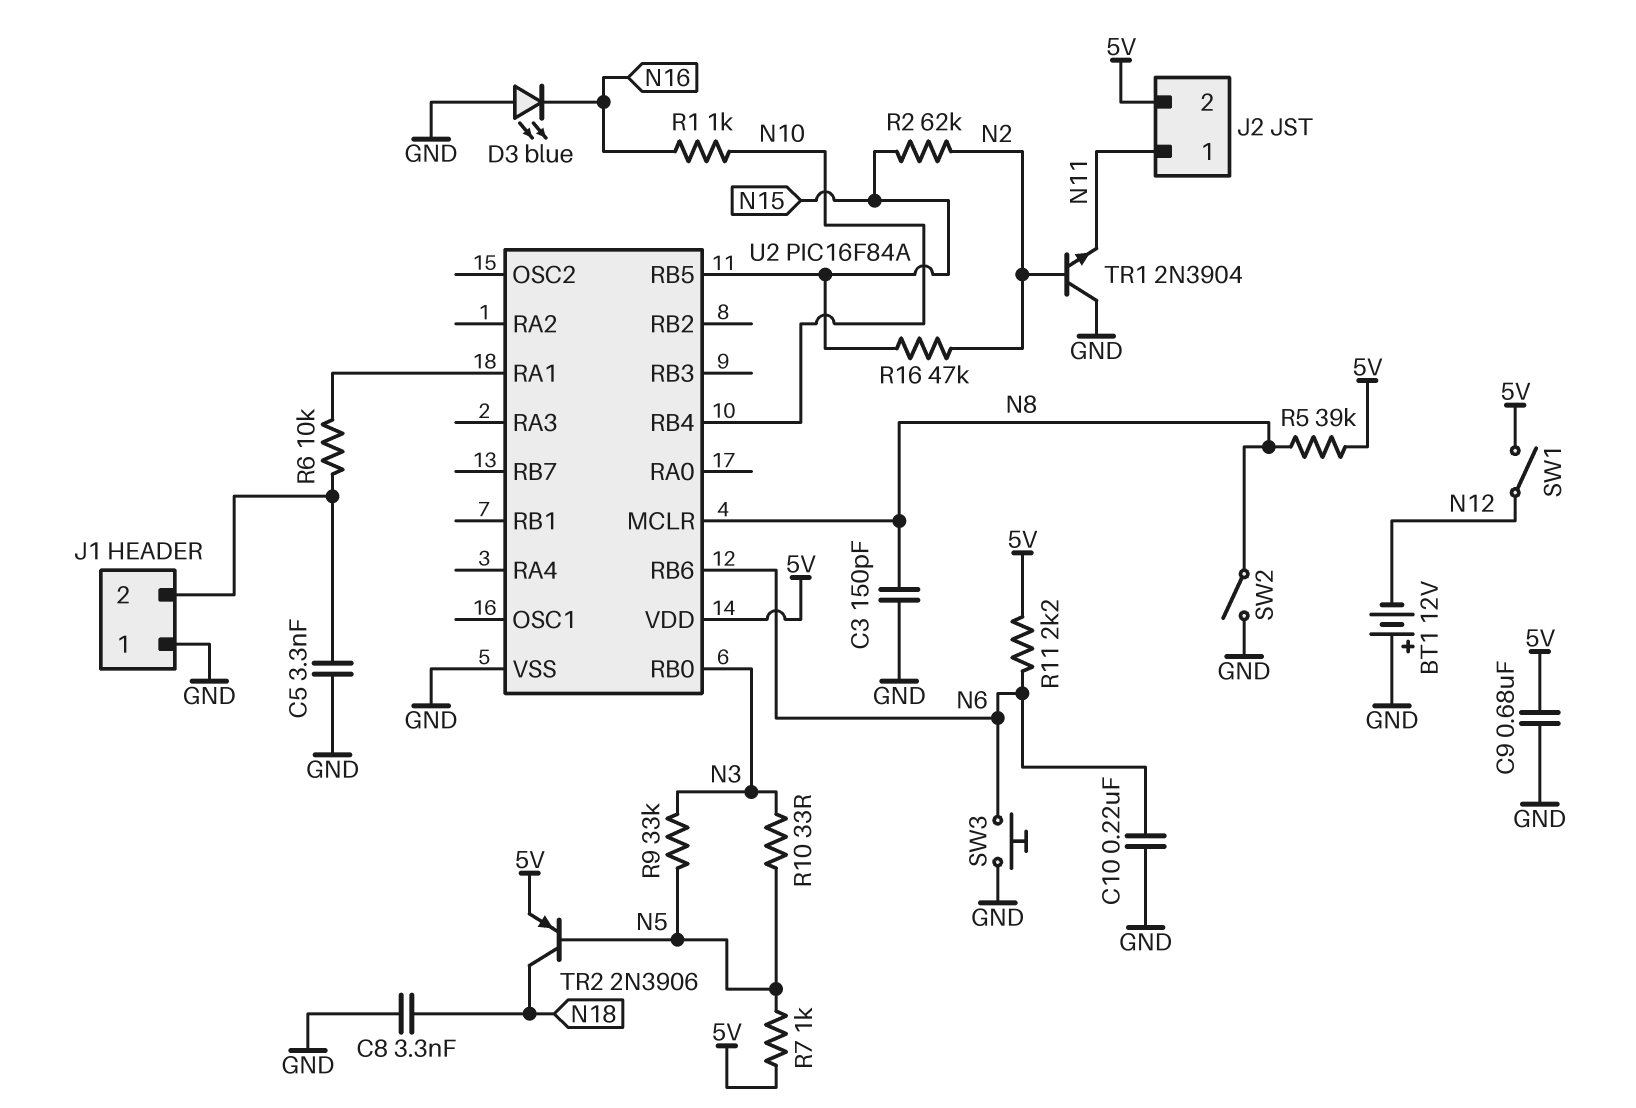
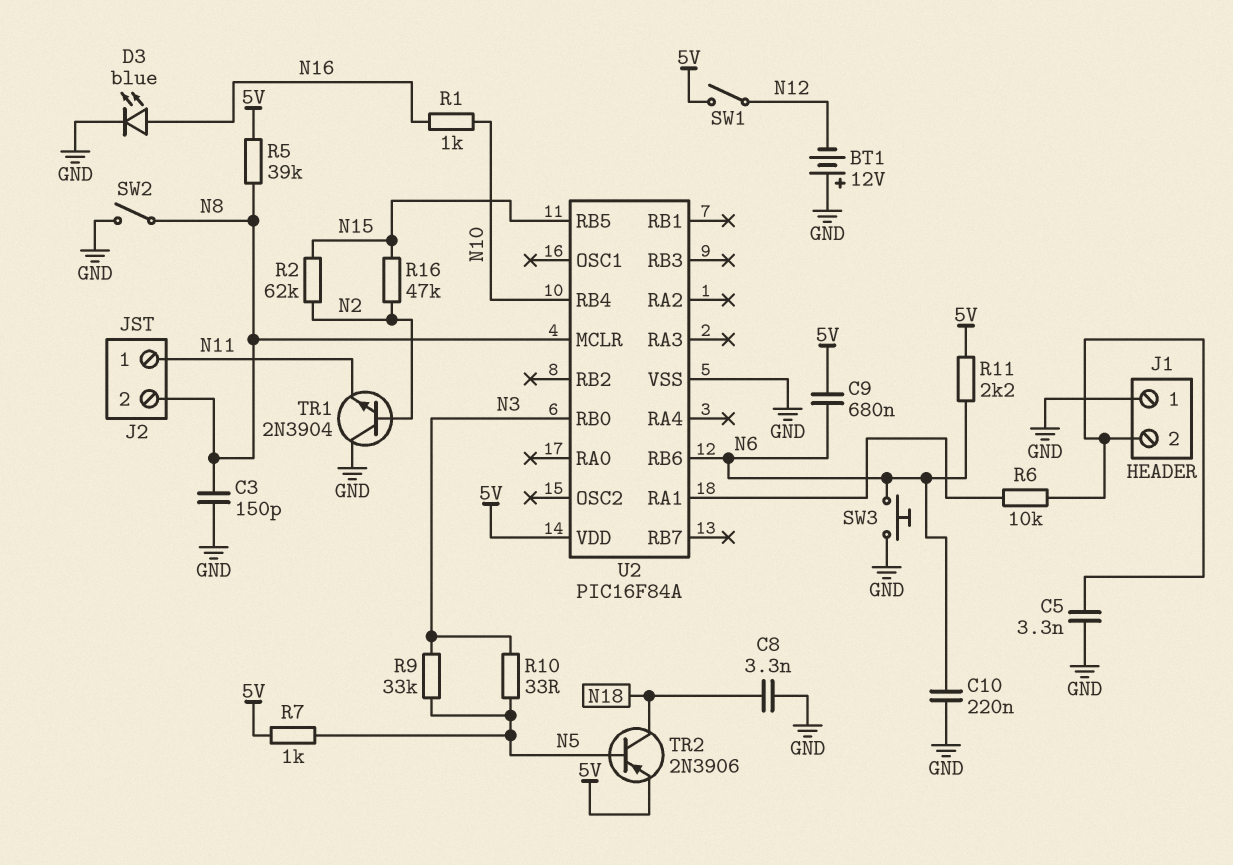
C9: 680nF (5V, GND) -> 680nF (5V, N6)
D3: LED blue (A GND, K N16) -> LED blue (A N16, K GND)
J2 pin 2: 5V -> N8

